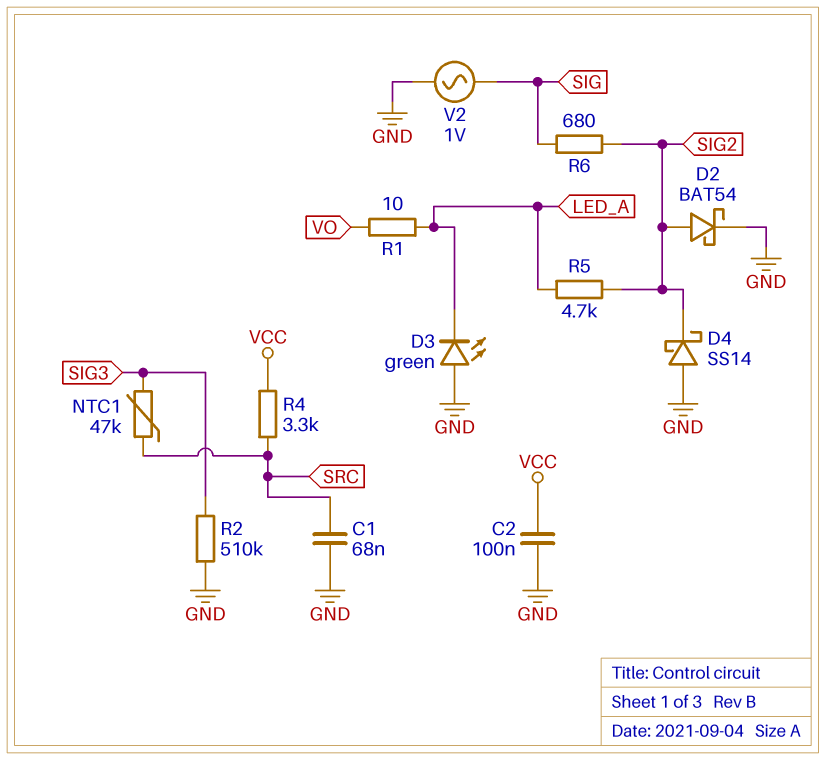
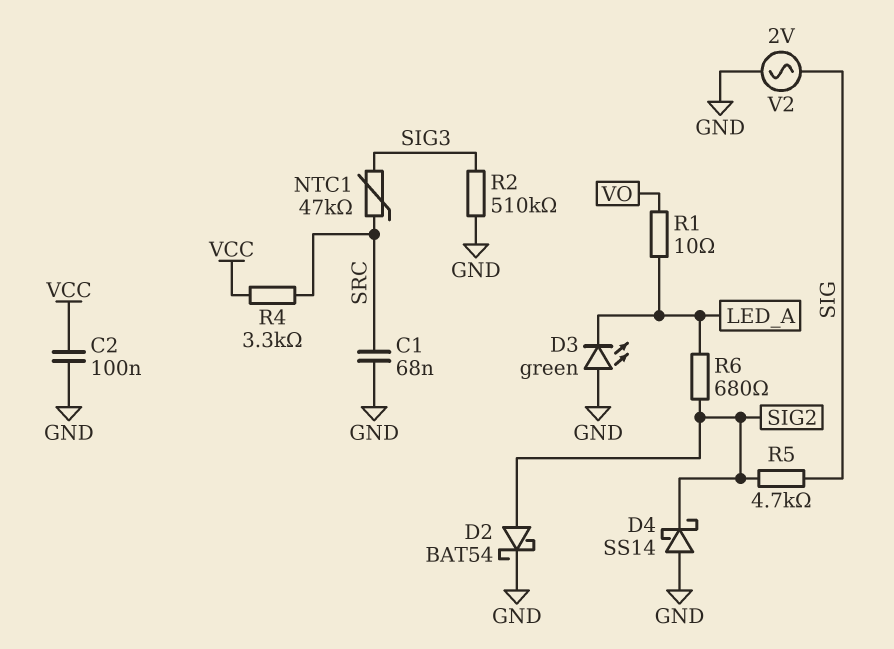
R5: 4.7k (LED_A, SIG2) -> 4.7k (SIG, SIG2)
R6: 680 (SIG, SIG2) -> 680 (LED_A, SIG2)
V2: AC 1V (GND, SIG) -> AC 2V (GND, SIG)

